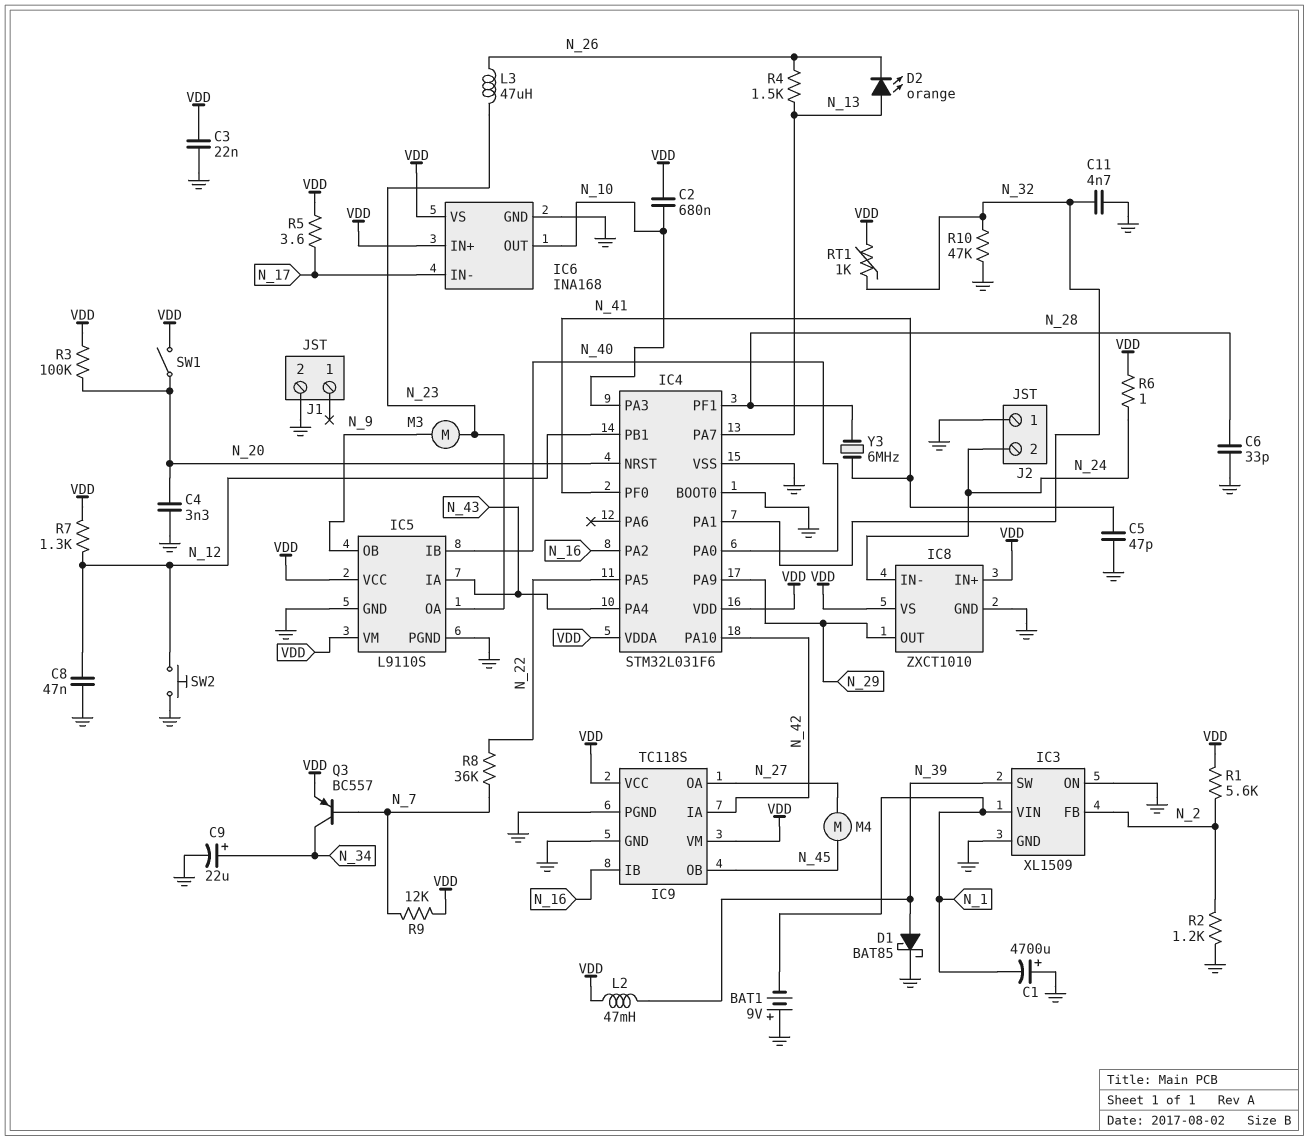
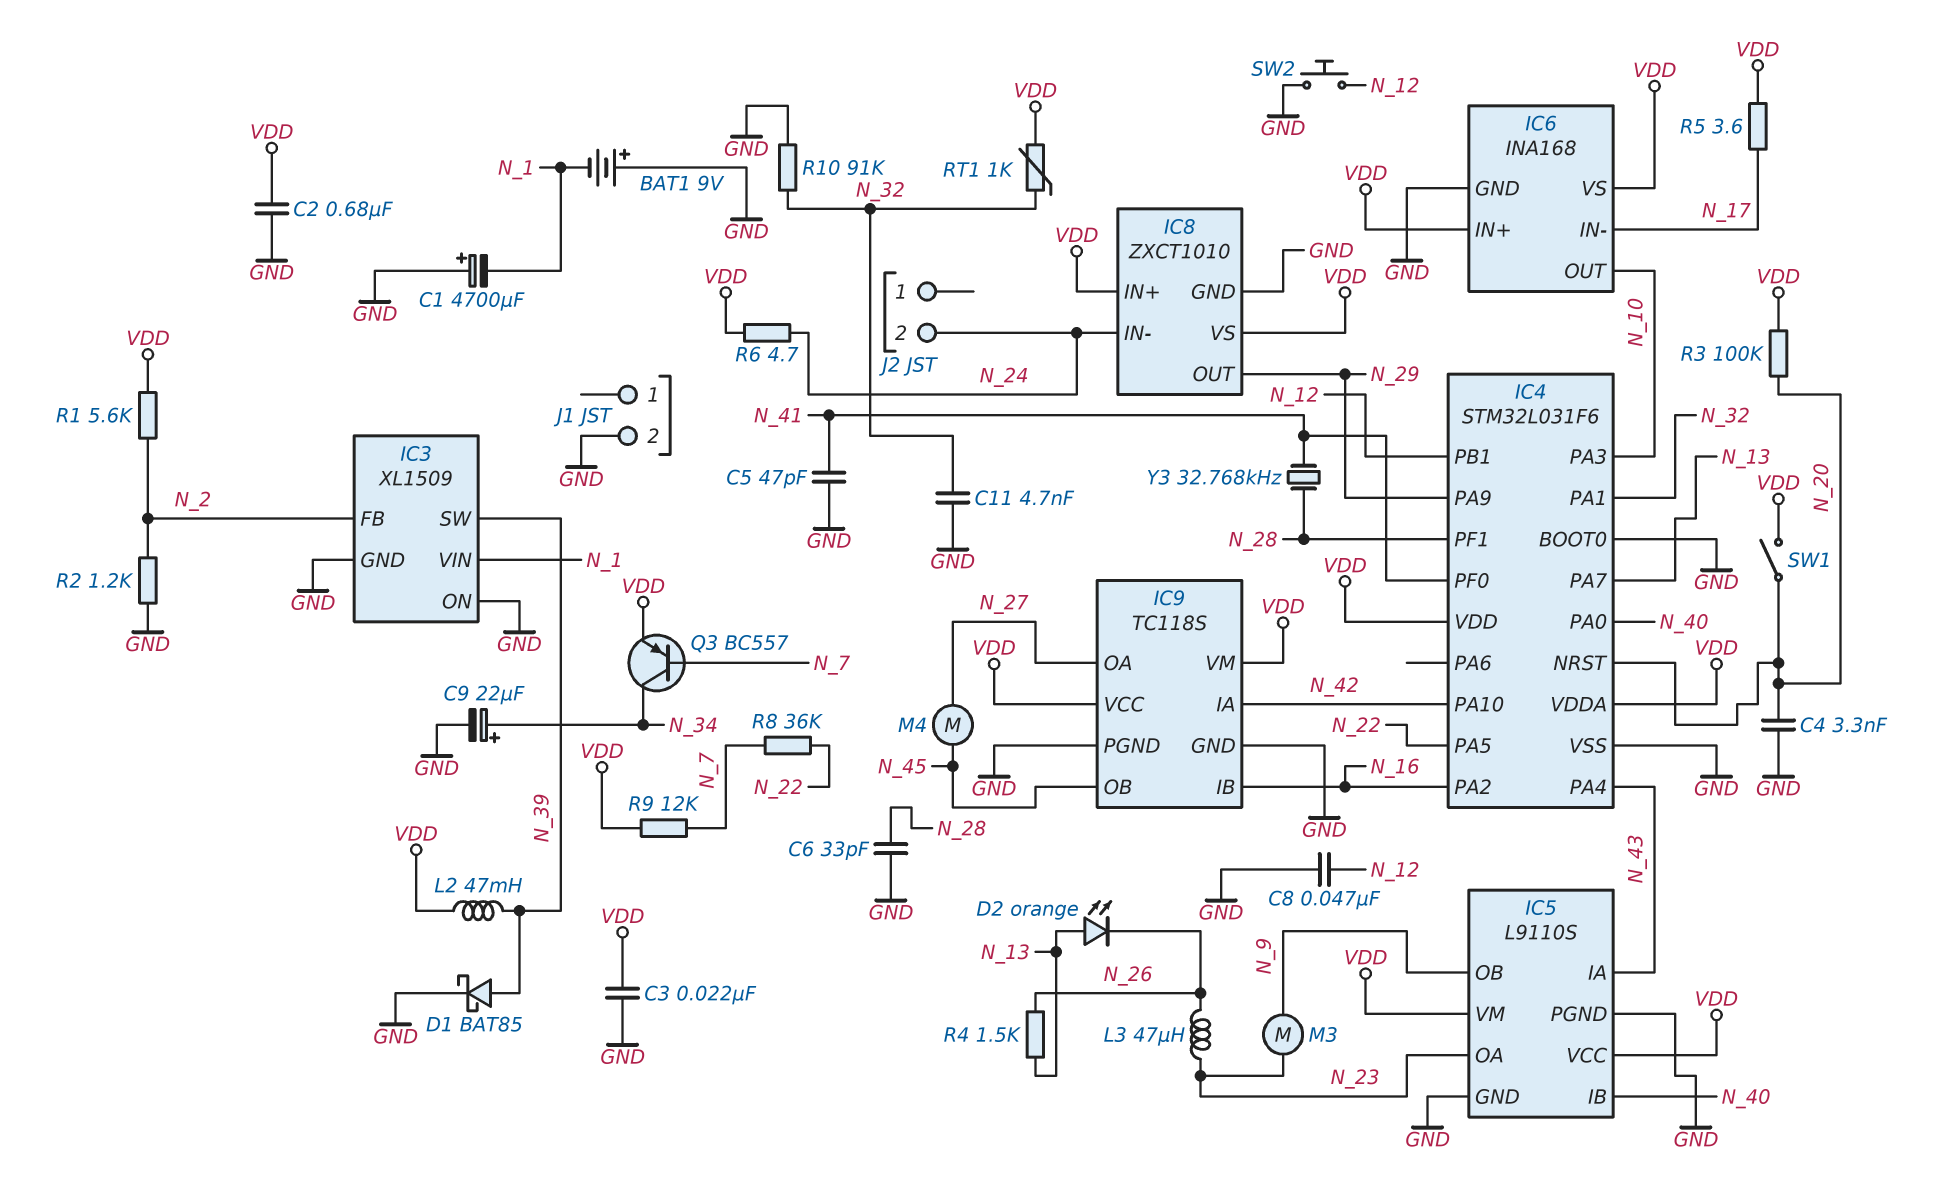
C2: 680nF (N_10, VDD) -> 680nF (GND, VDD)
J2 pin 1: GND -> none
R6: 1 (N_24, VDD) -> 4.7 (N_24, VDD)
R7: 1.3k (N_12, VDD) -> none
R10: 47k (GND, N_32) -> 91k (GND, N_32)
Y3: 6MHz (N_28, N_41) -> 32.768kHz (N_28, N_41)

